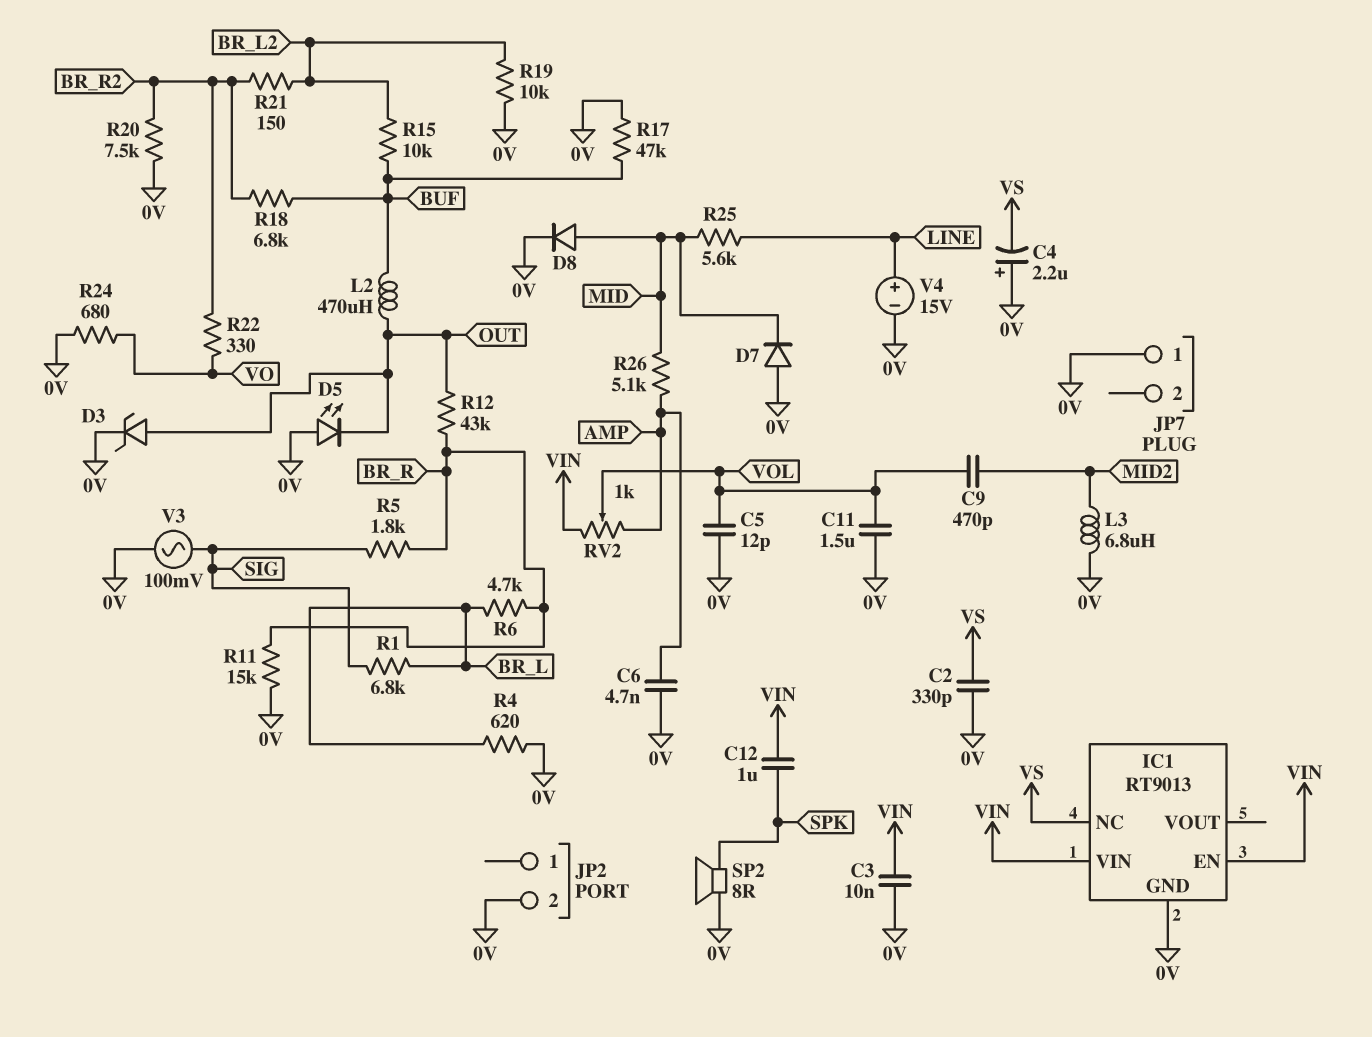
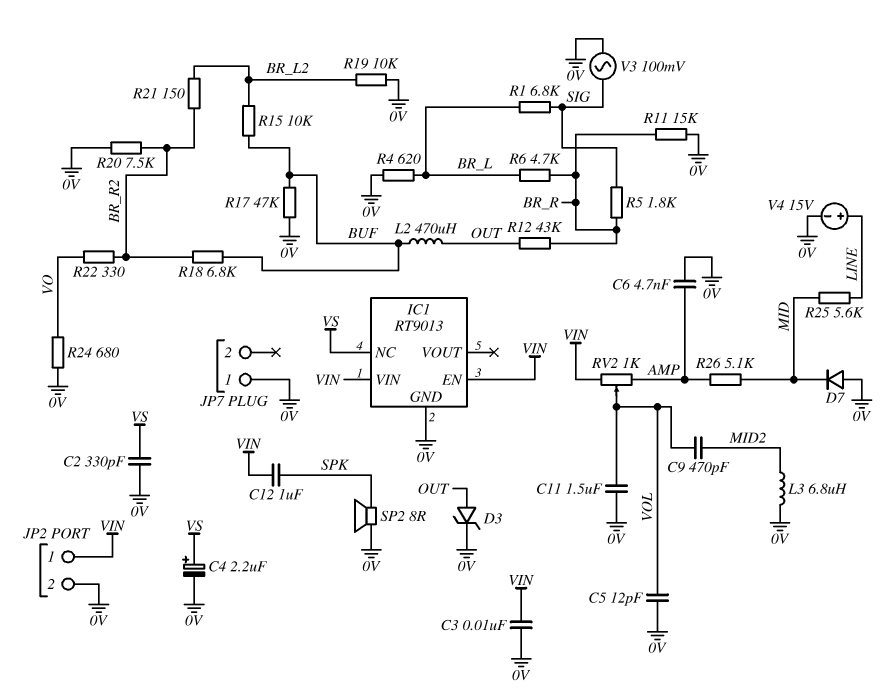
C4: 2.2uF (plus 0V, minus VS) -> 2.2uF (plus VS, minus 0V)
D5: LED (A 0V, K OUT) -> none
D8: diode (A MID, K 0V) -> none
JP2 pin 1: none -> VIN

